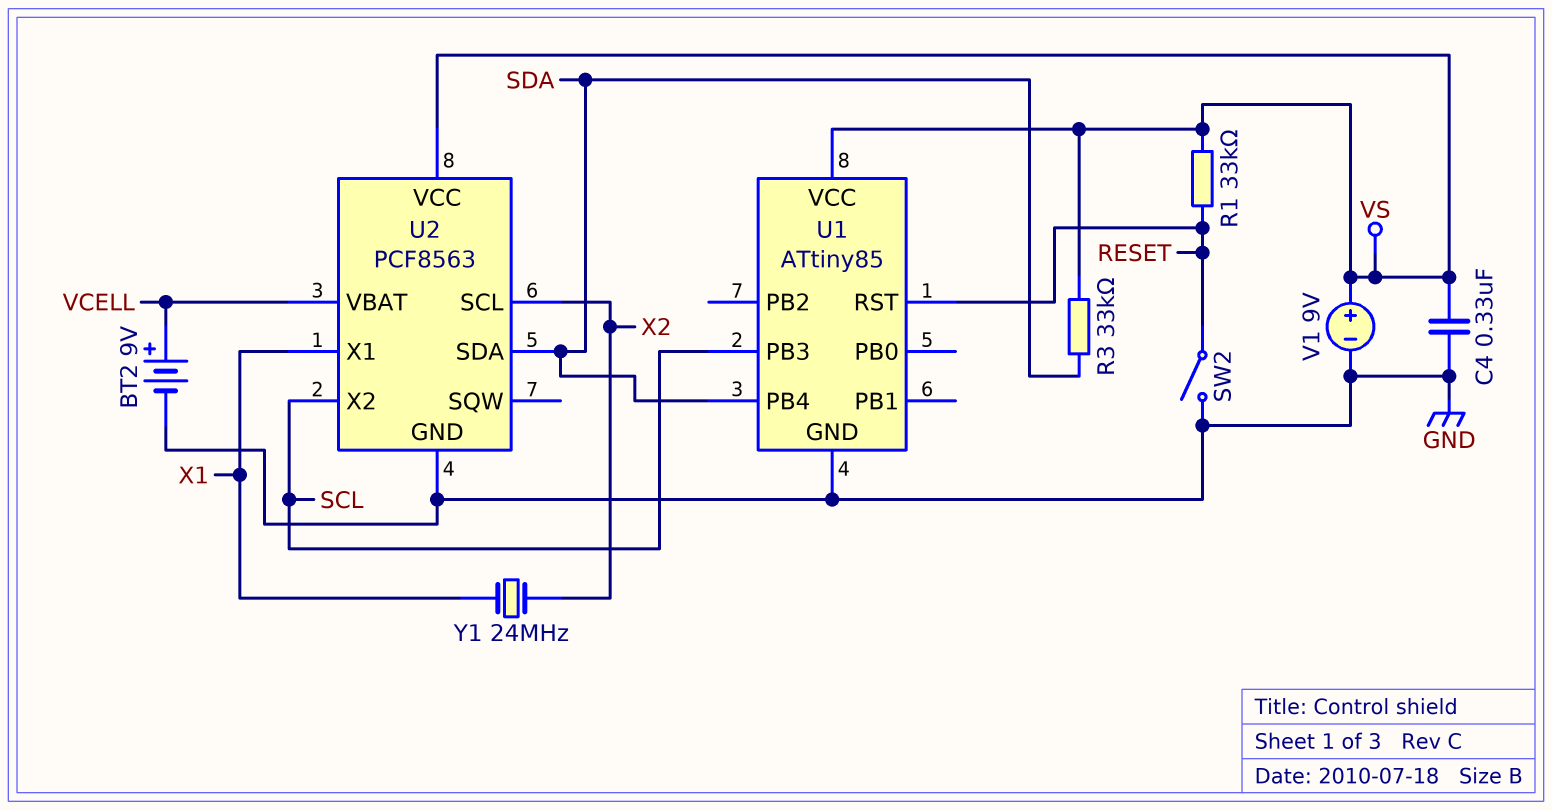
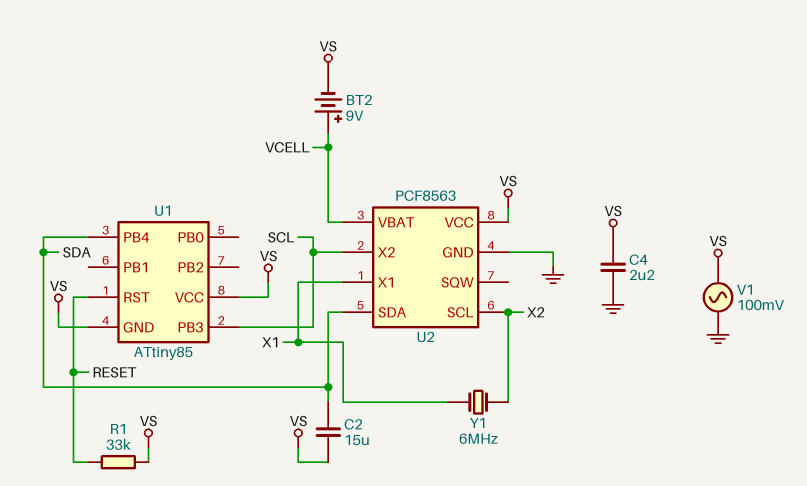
BT2: 9V (plus VCELL, minus GND) -> 9V (plus VCELL, minus VS)
C2: none -> 15uF (SDA, VS)
C4: 330nF (GND, VS) -> 2.2uF (GND, VS)
R3: 33k (SDA, VS) -> none
SW2: switch (GND, RESET) -> none
U1 pin GND: GND -> VS
V1: 9V (plus VS, minus GND) -> AC 100mV (GND, VS)
Y1: 24MHz (X1, X2) -> 6MHz (X1, X2)

